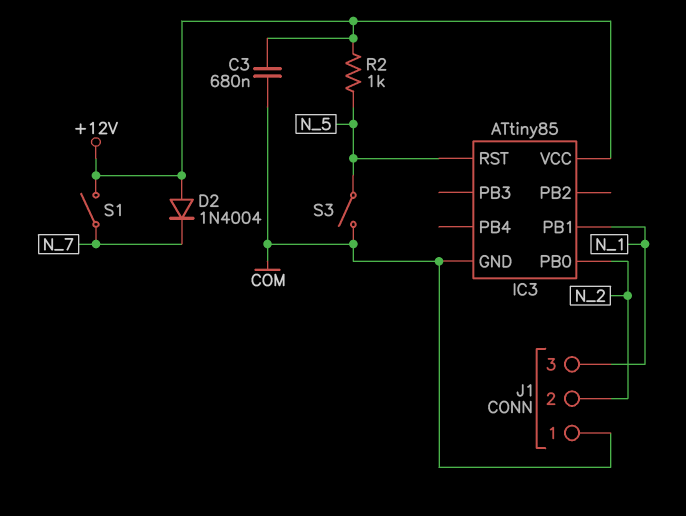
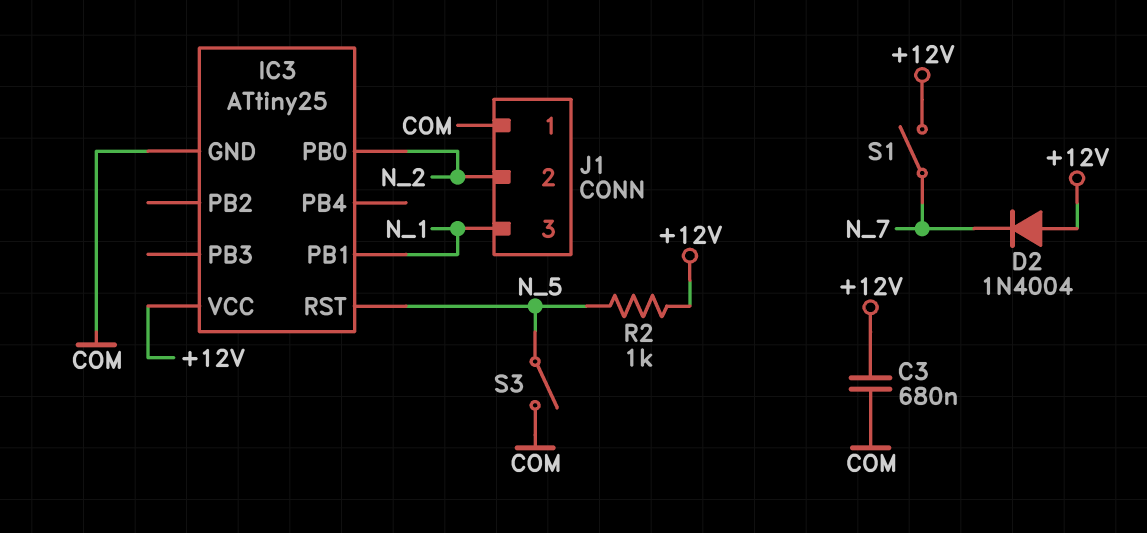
IC3: ATtiny85 -> ATtiny25

